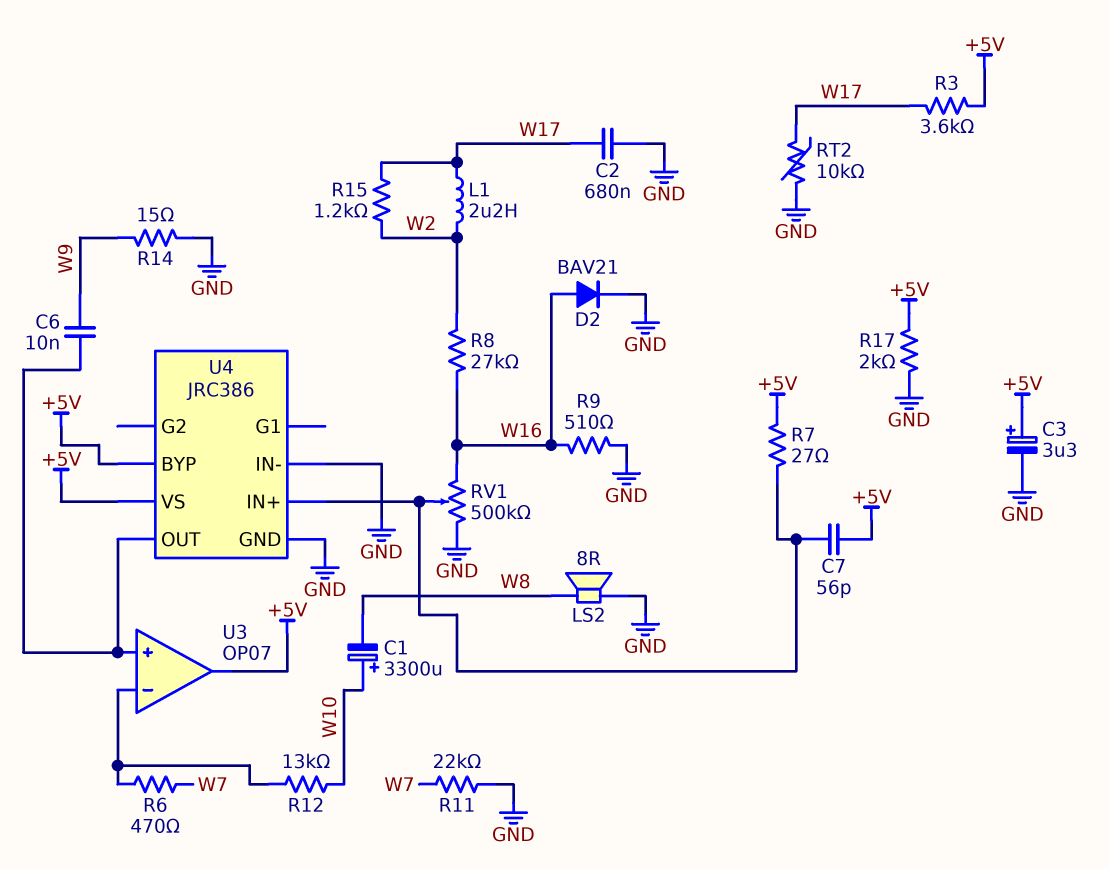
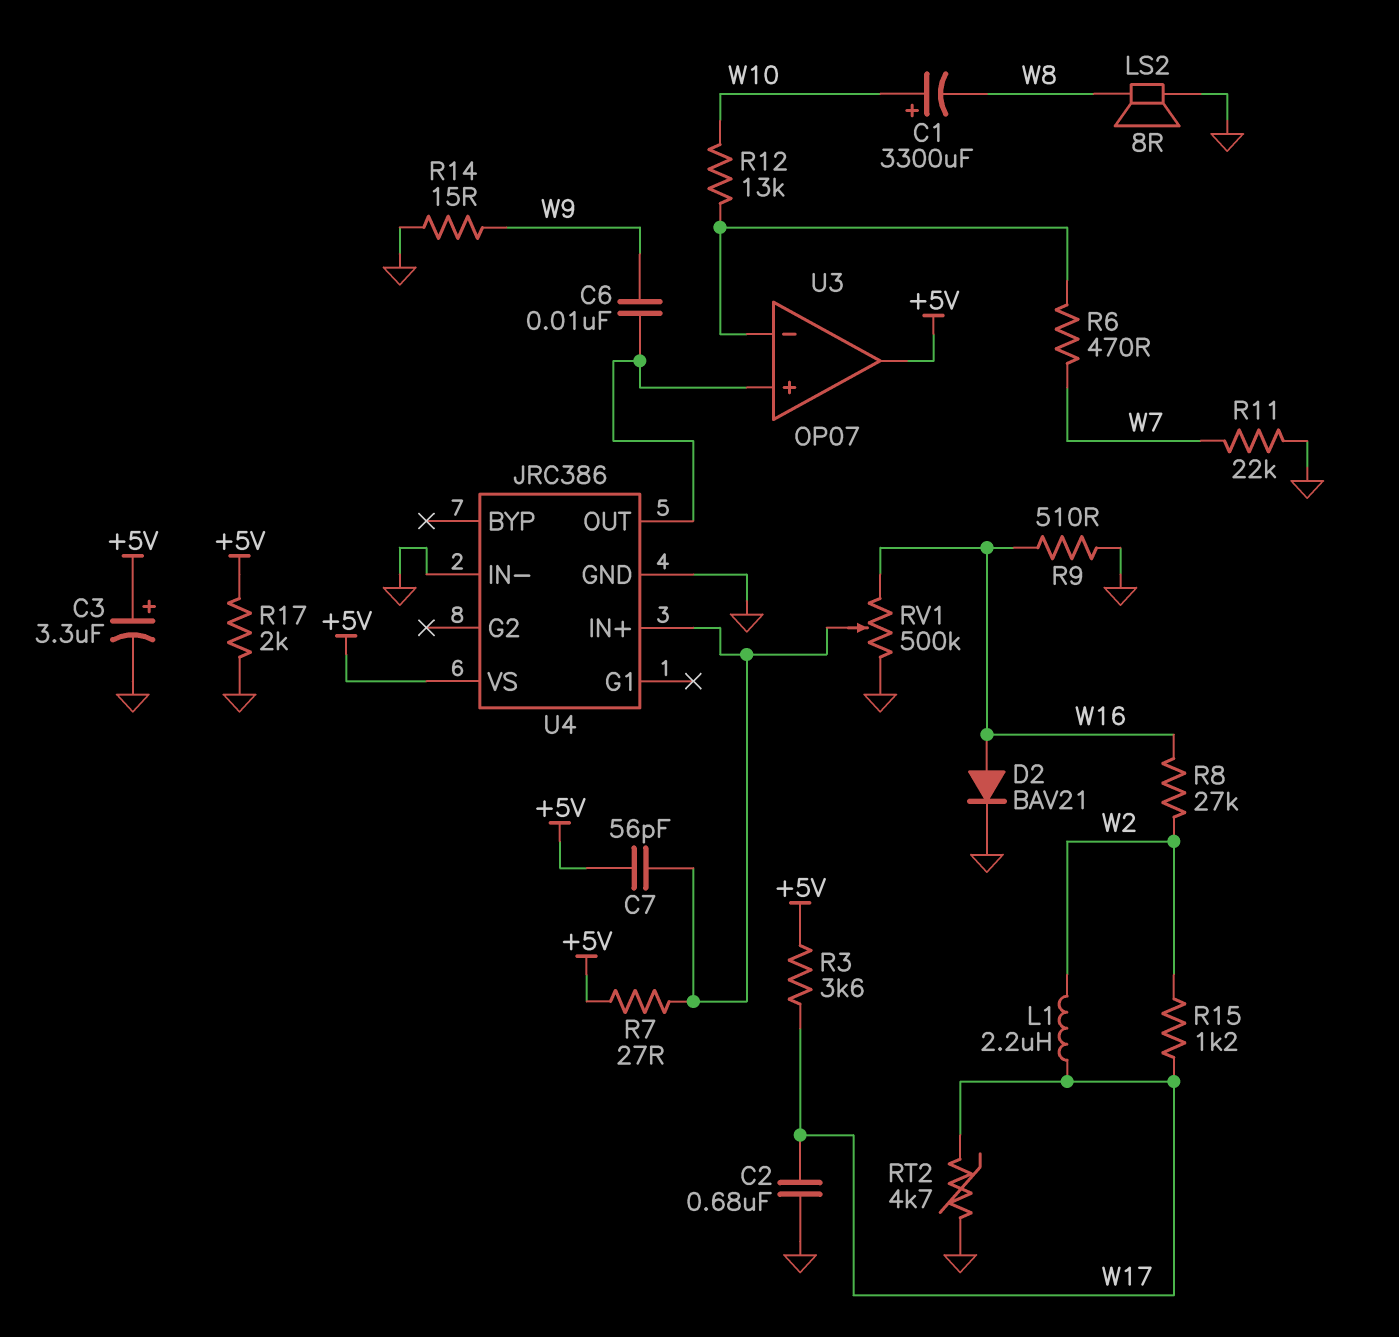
RT2: 10k (GND, W17) -> 4.7k (GND, W17)
U4 pin BYP: +5V -> none

